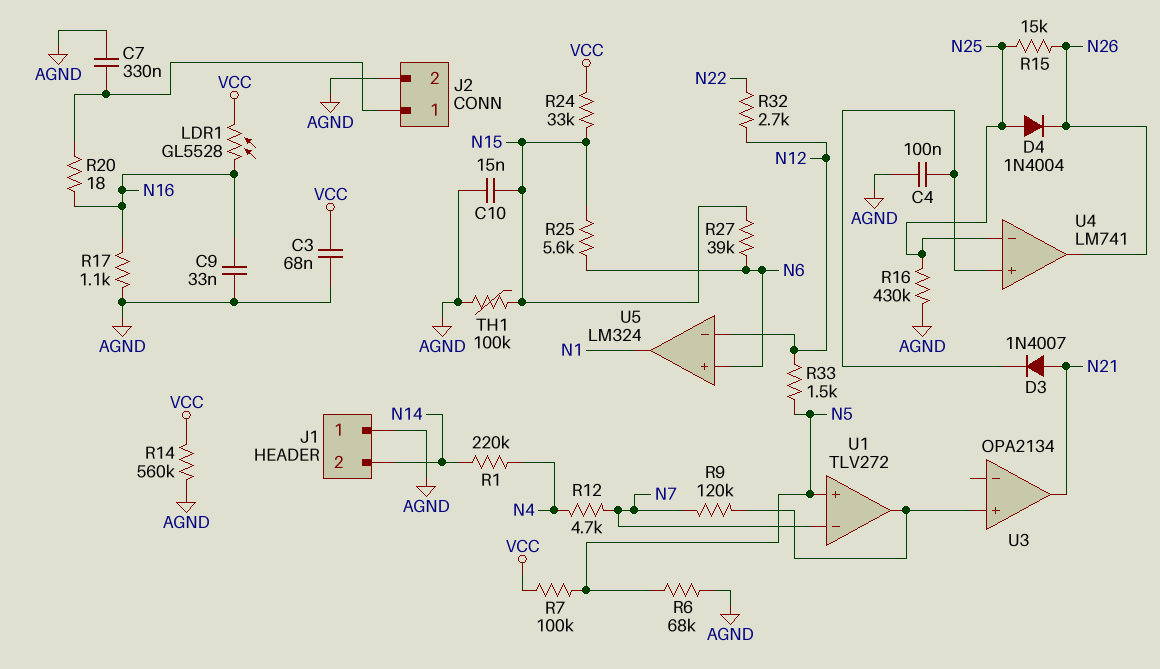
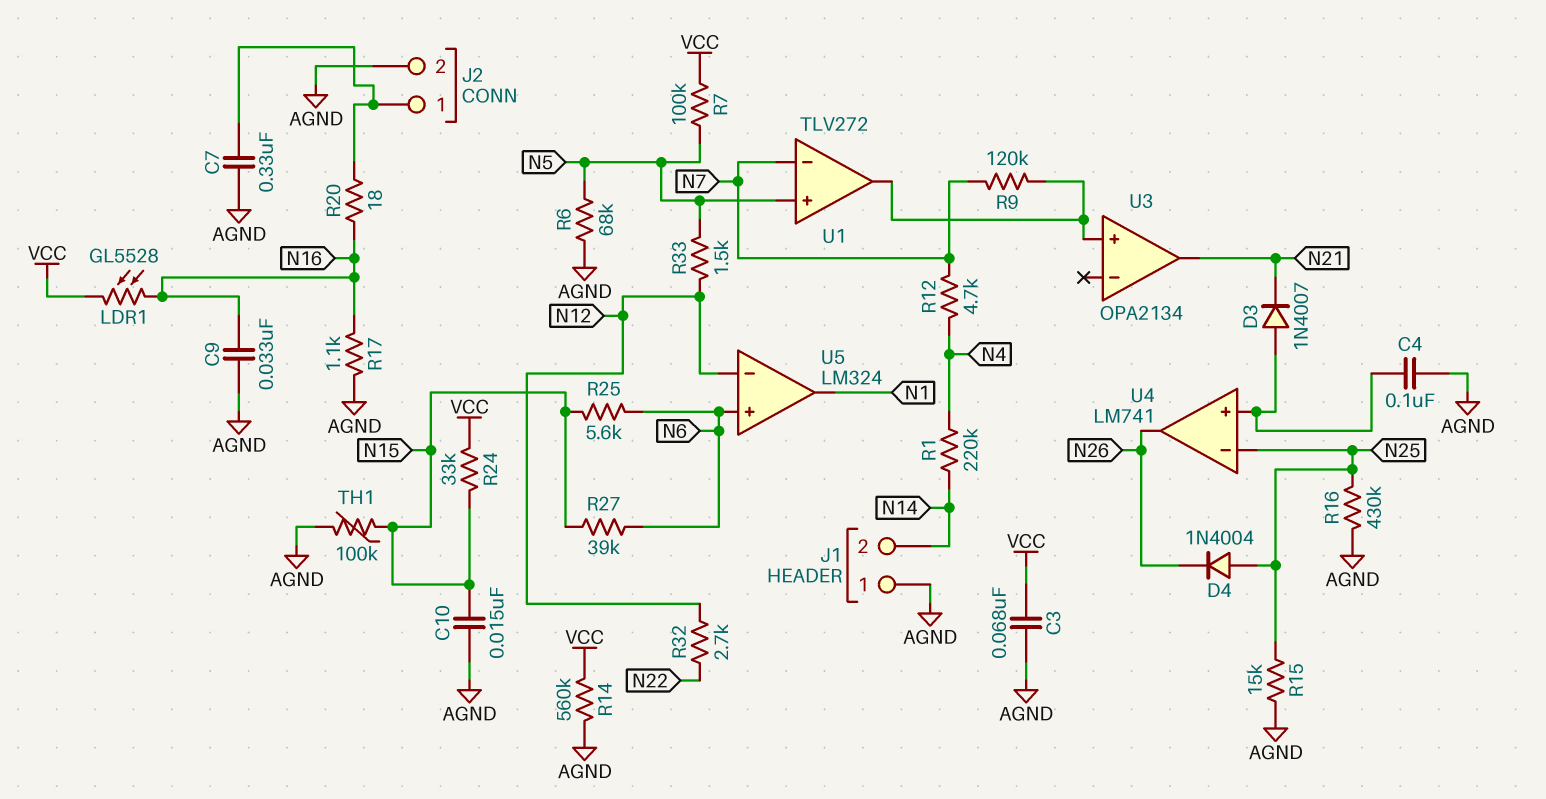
D3: diode 1N4007 (A N21, K U4/in+) -> diode 1N4007 (A U4/in+, K N21)
R15: 15k (N25, N26) -> 15k (AGND, N25)

